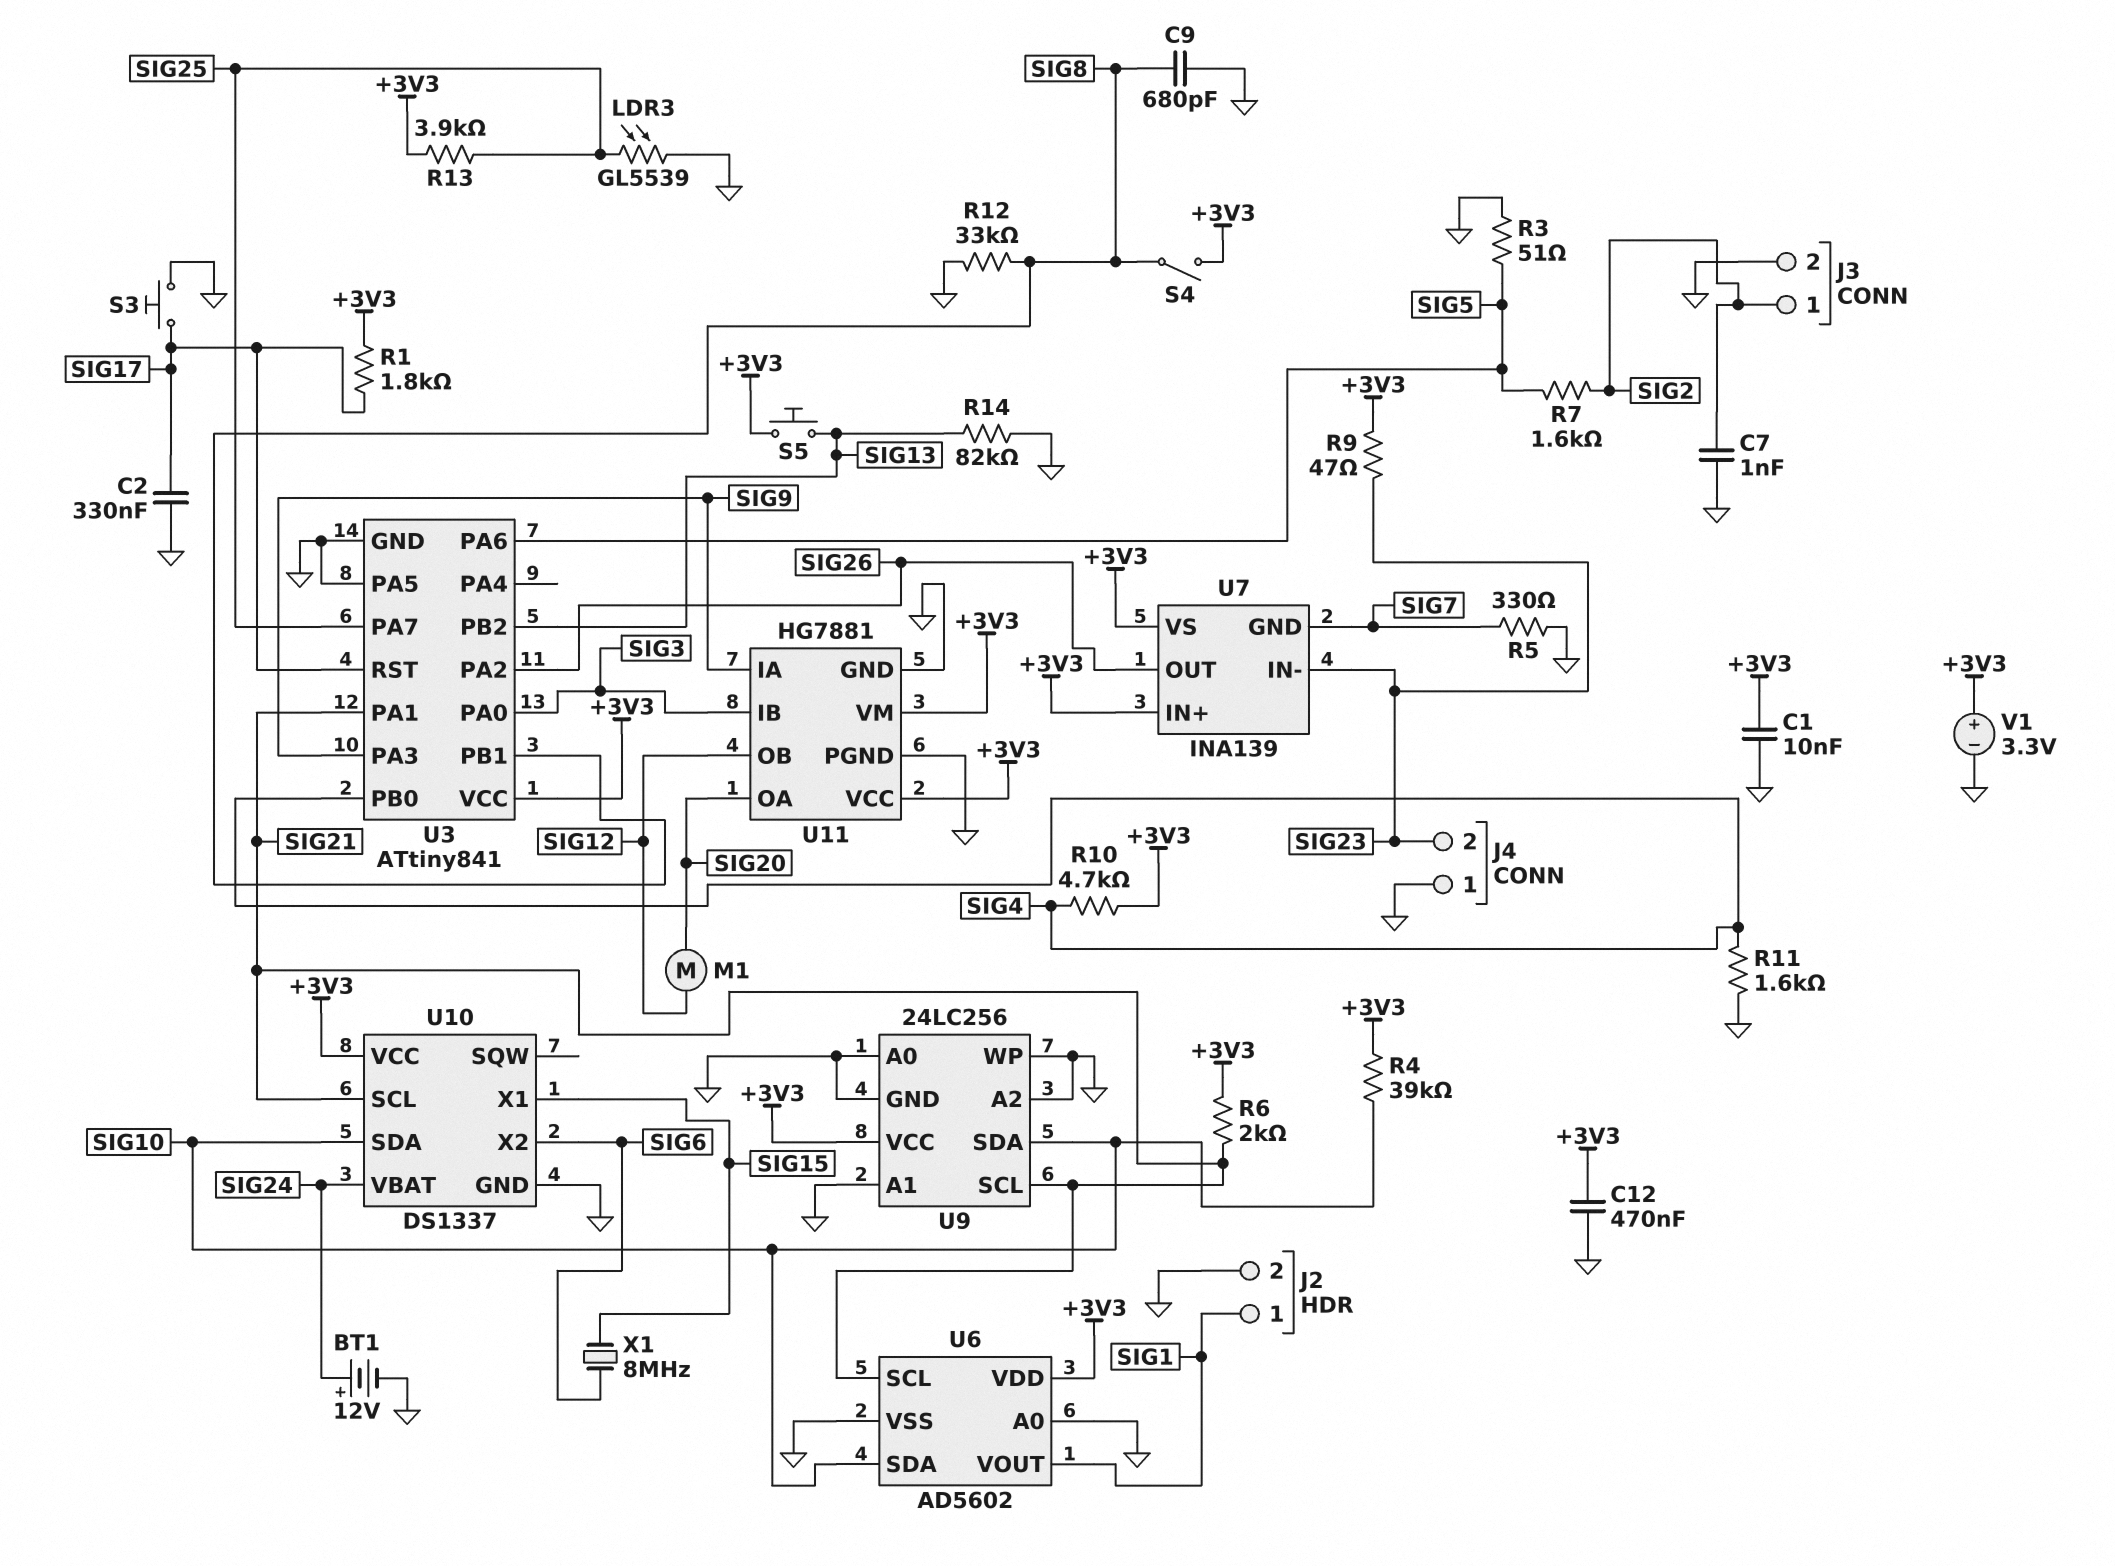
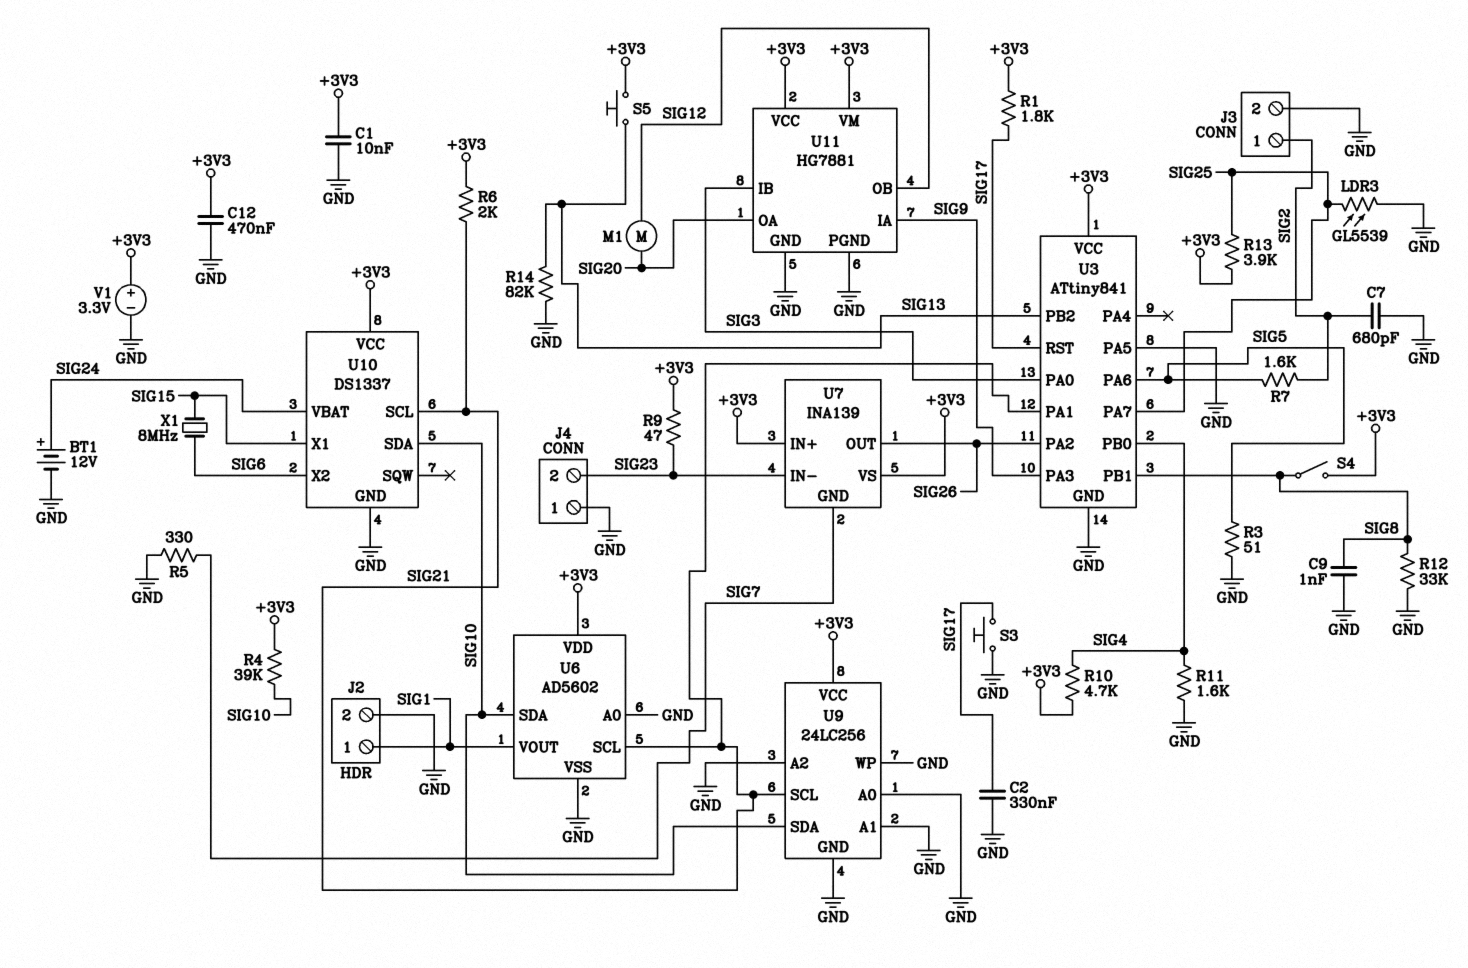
C7: 1nF (GND, SIG2) -> 680pF (GND, SIG2)
C9: 680pF (GND, SIG8) -> 1nF (GND, SIG8)

